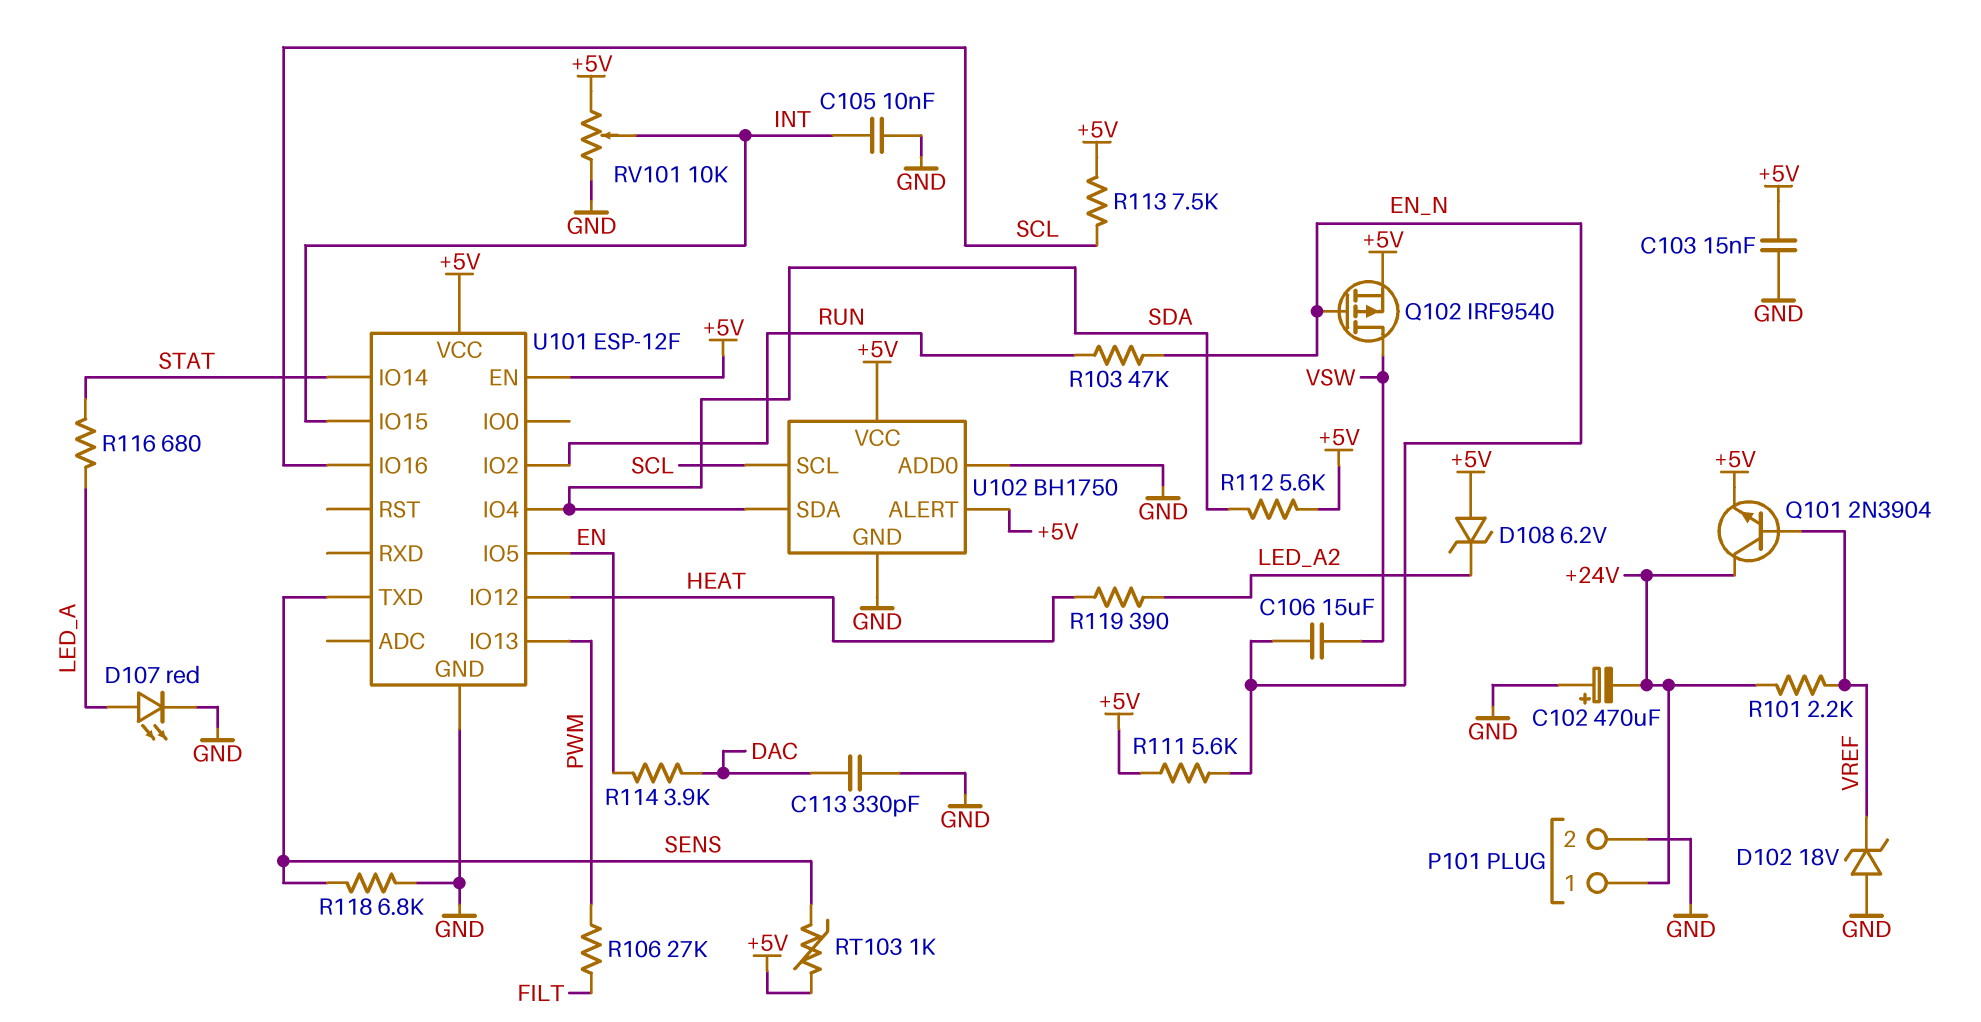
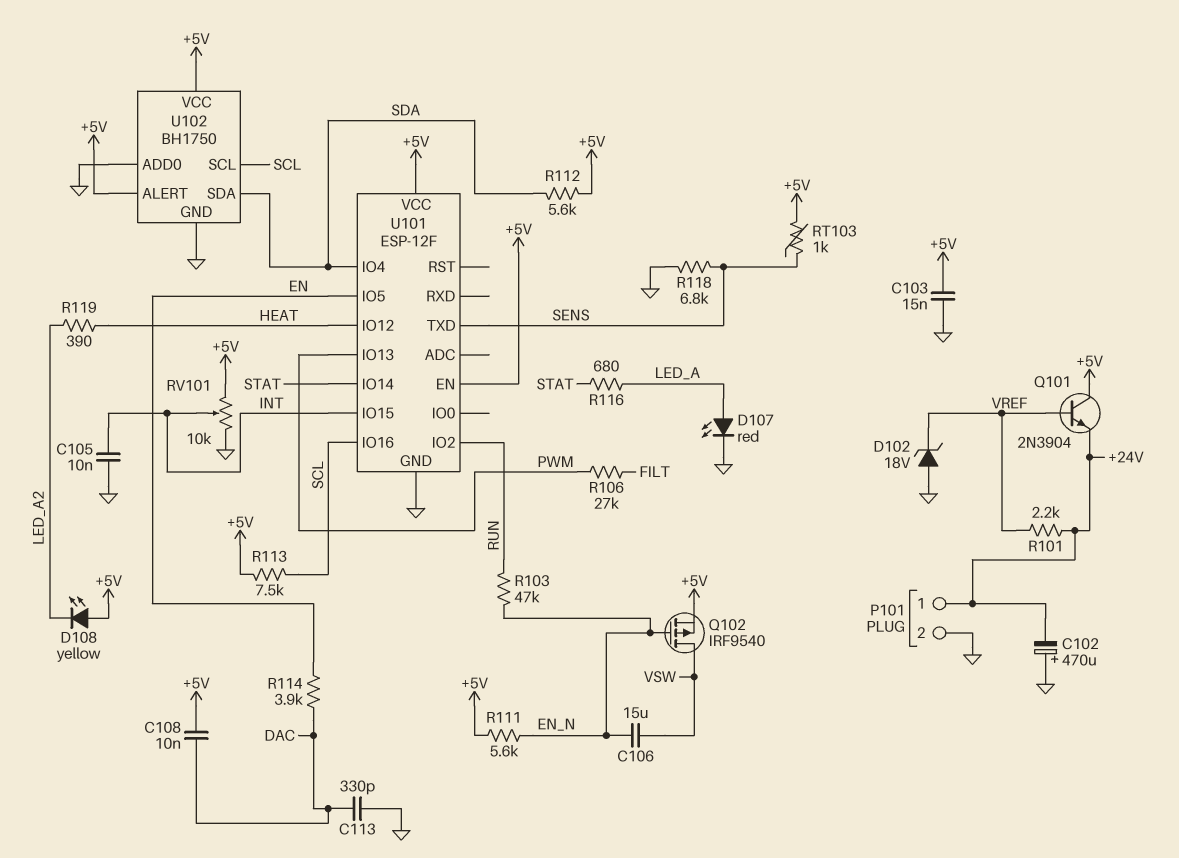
C108: none -> 10nF (+5V, DAC)
D108: zener 6.2V (A +5V, K LED_A2) -> LED yellow (A +5V, K LED_A2)
Q101: NPN 2N3904 (B VREF, C +24V, E +5V) -> NPN 2N3904 (B VREF, C +5V, E +24V)

